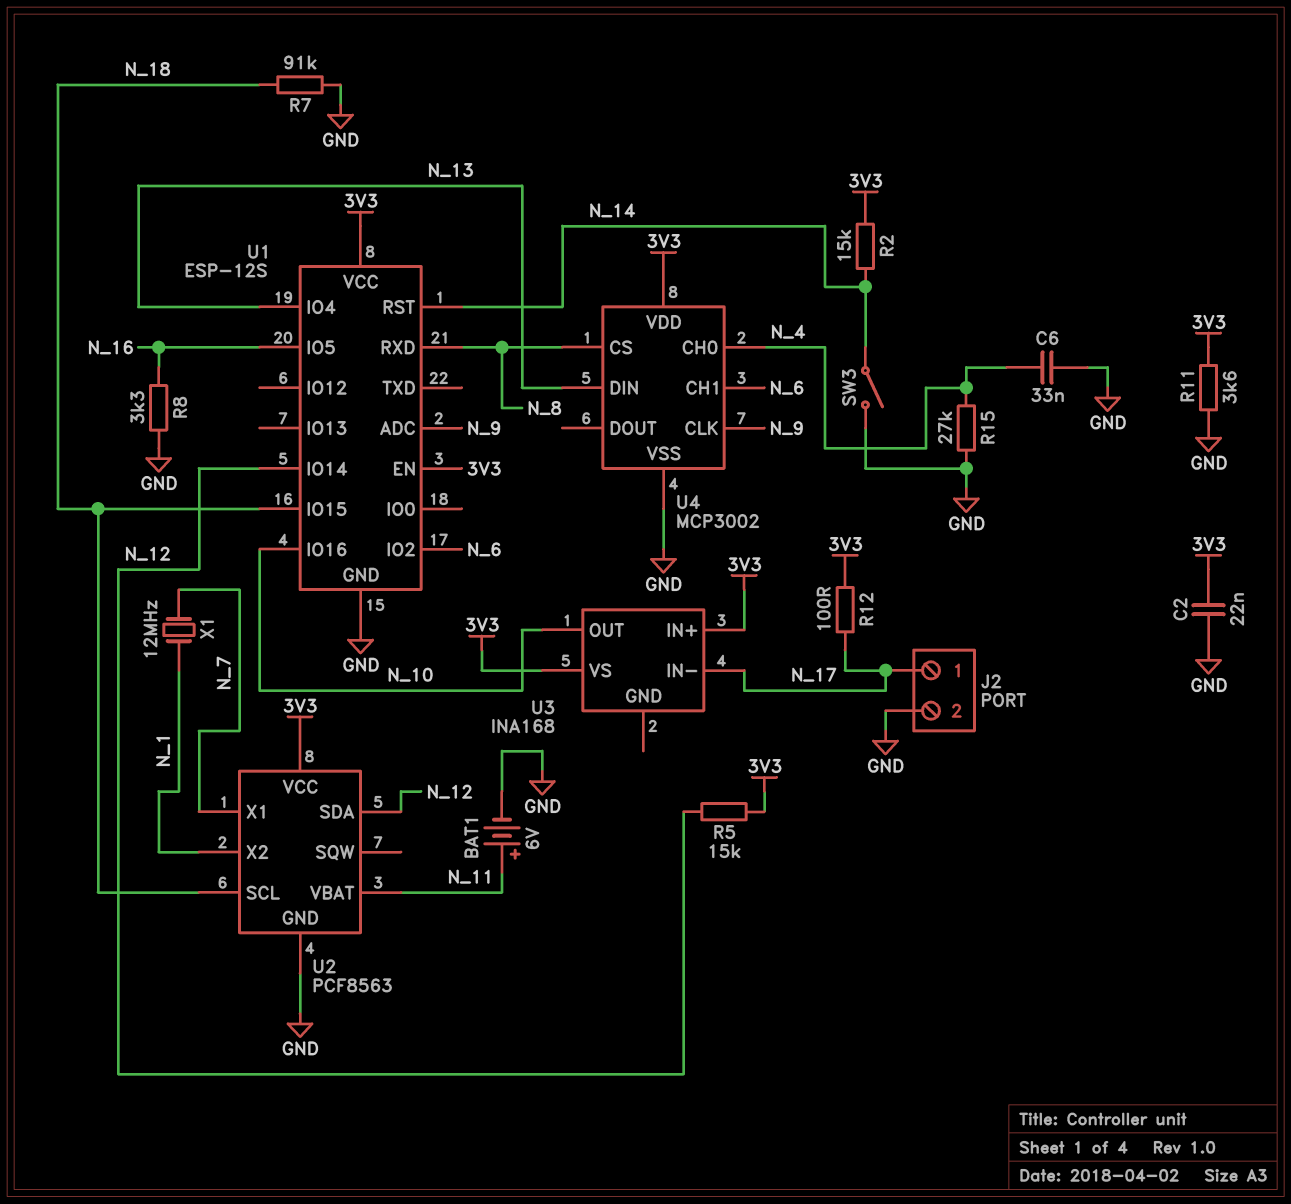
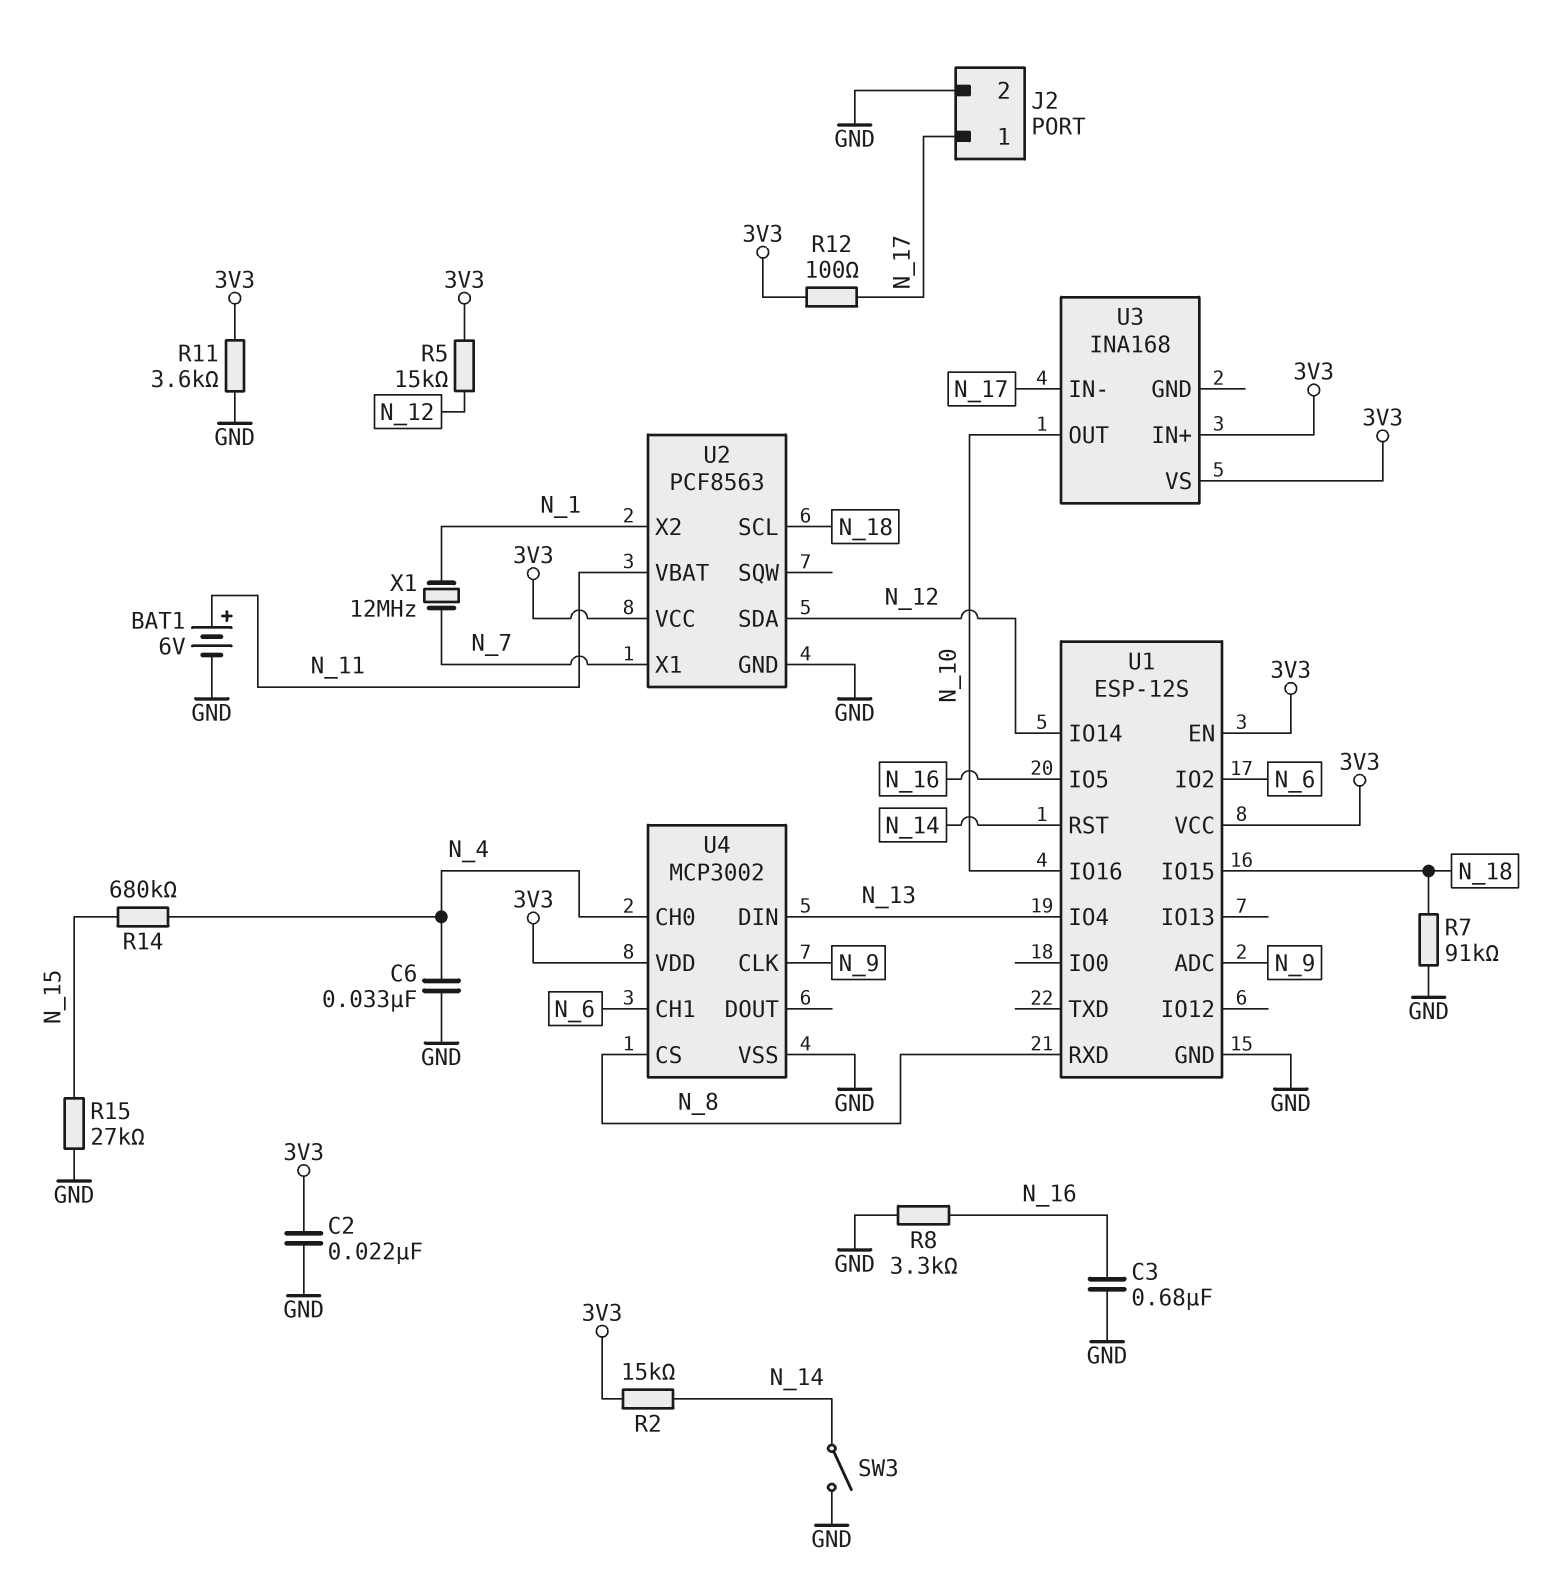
C3: none -> 680nF (GND, N_16)
R14: none -> 680k (N_4, N_15)
R15: 27k (GND, N_4) -> 27k (GND, N_15)

